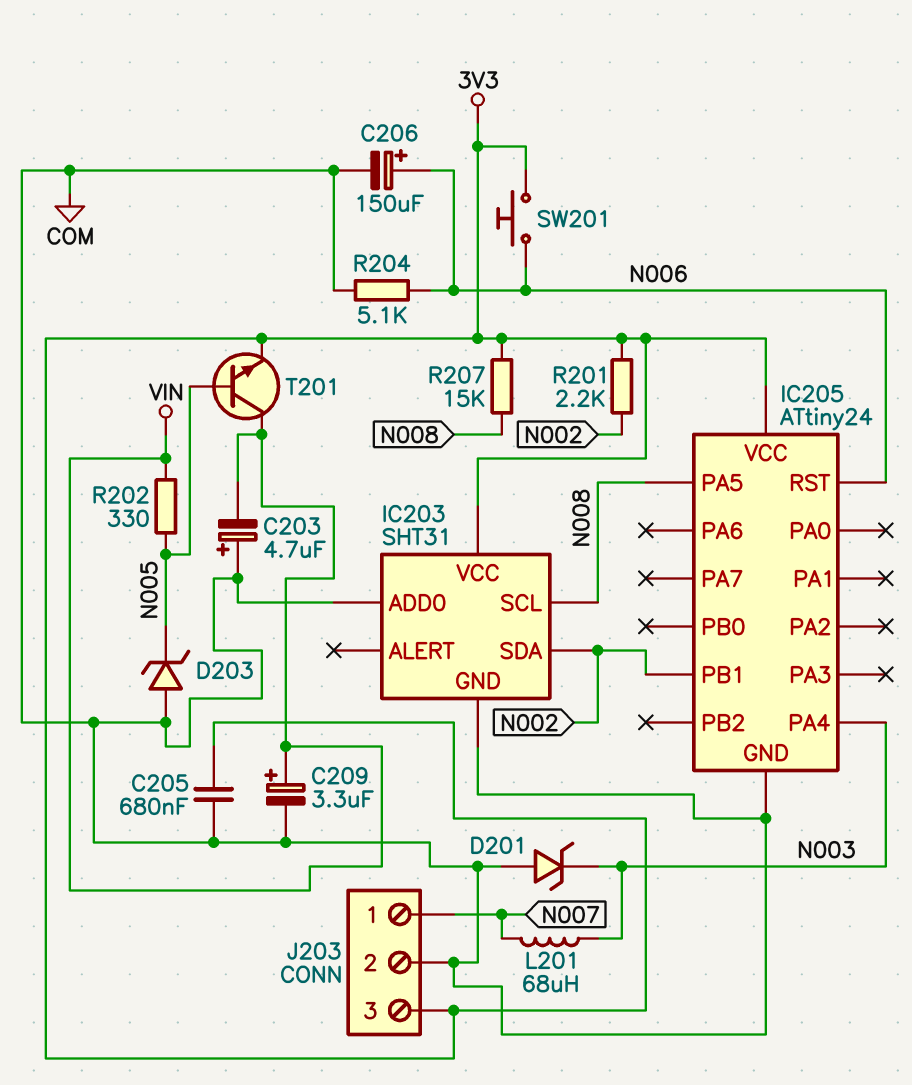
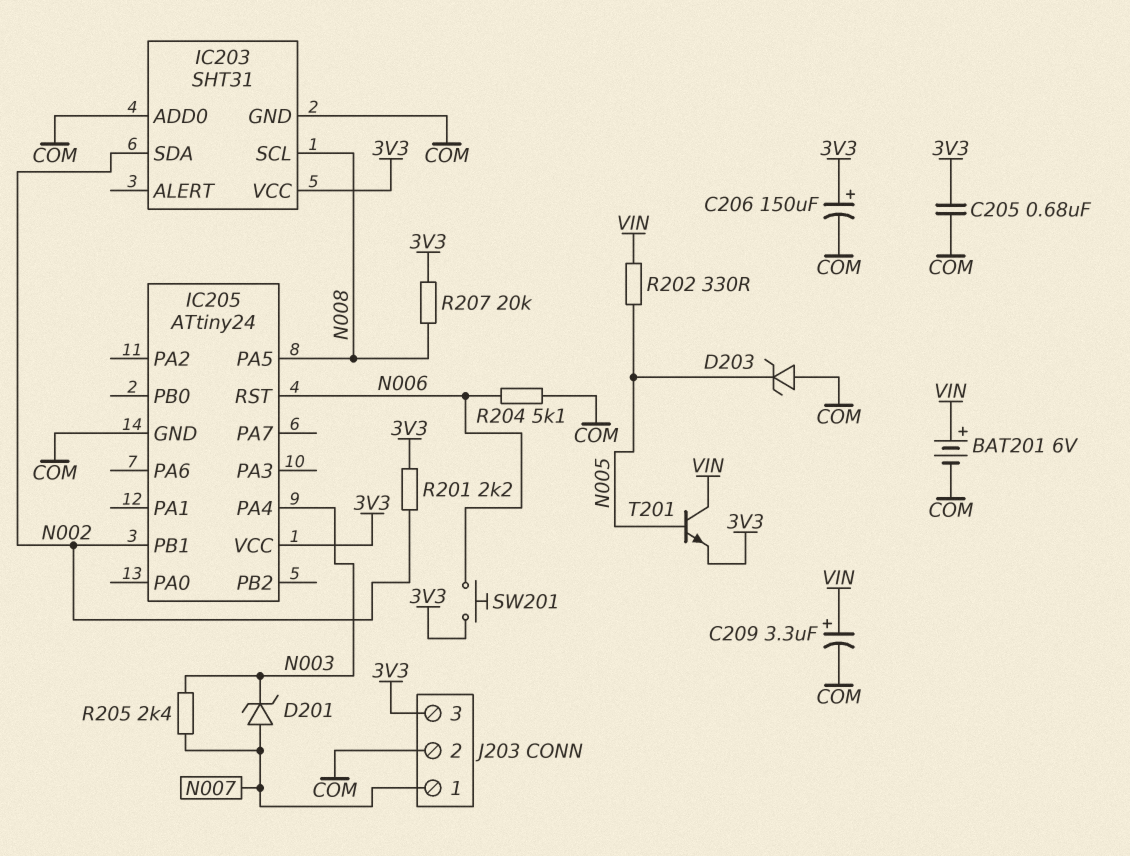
BAT201: none -> 6V (plus VIN, minus COM)
C203: 4.7uF (plus COM, minus VIN) -> none
C206: 150uF (plus N006, minus COM) -> 150uF (plus 3V3, minus COM)
D201: zener (A COM, K N003) -> zener (A N007, K N003)
L201: 68uH (N003, N007) -> none
R205: none -> 2.4k (N003, N007)
R207: 15k (3V3, N008) -> 20k (3V3, N008)

